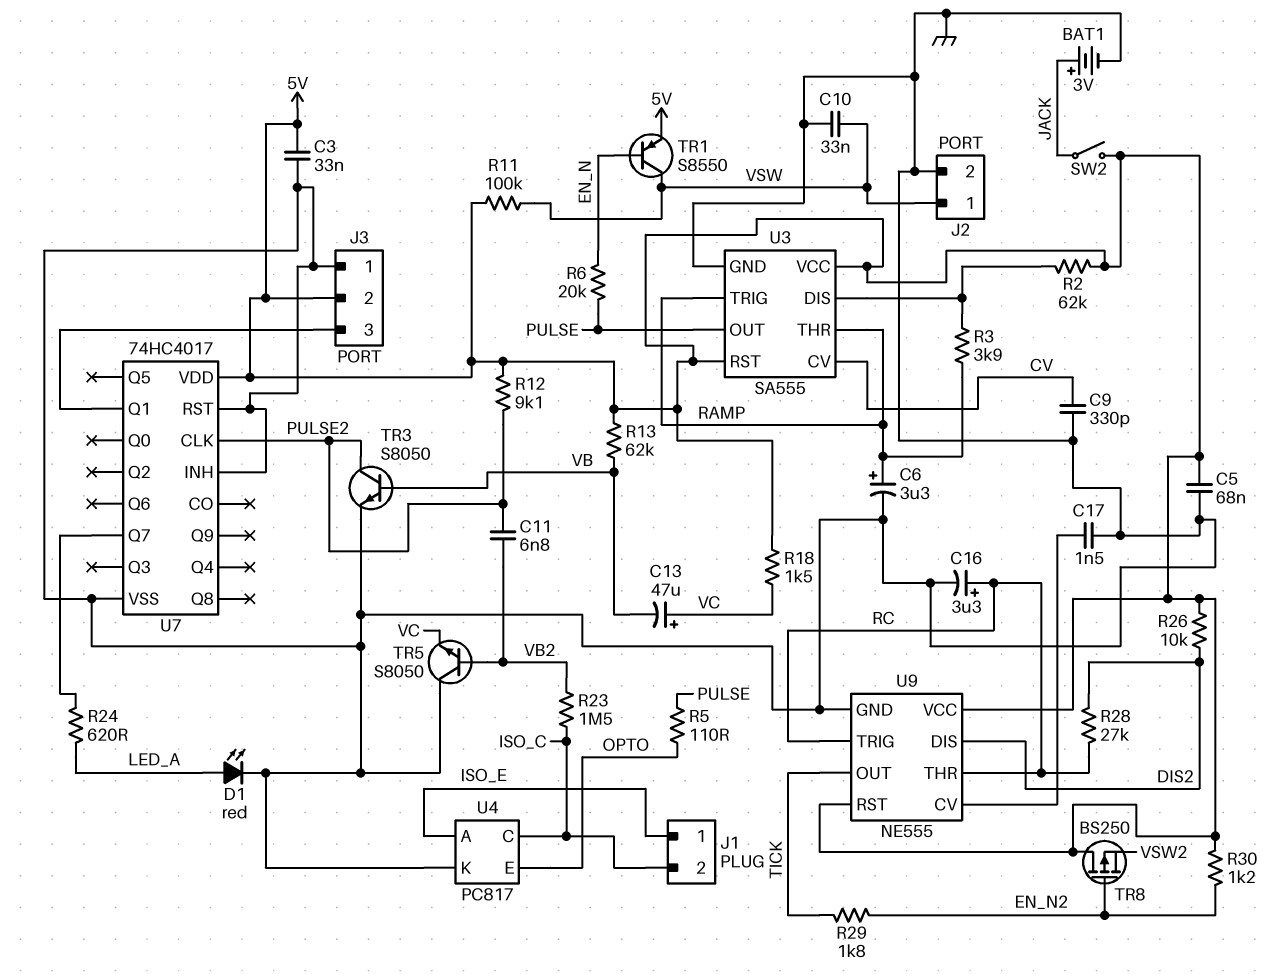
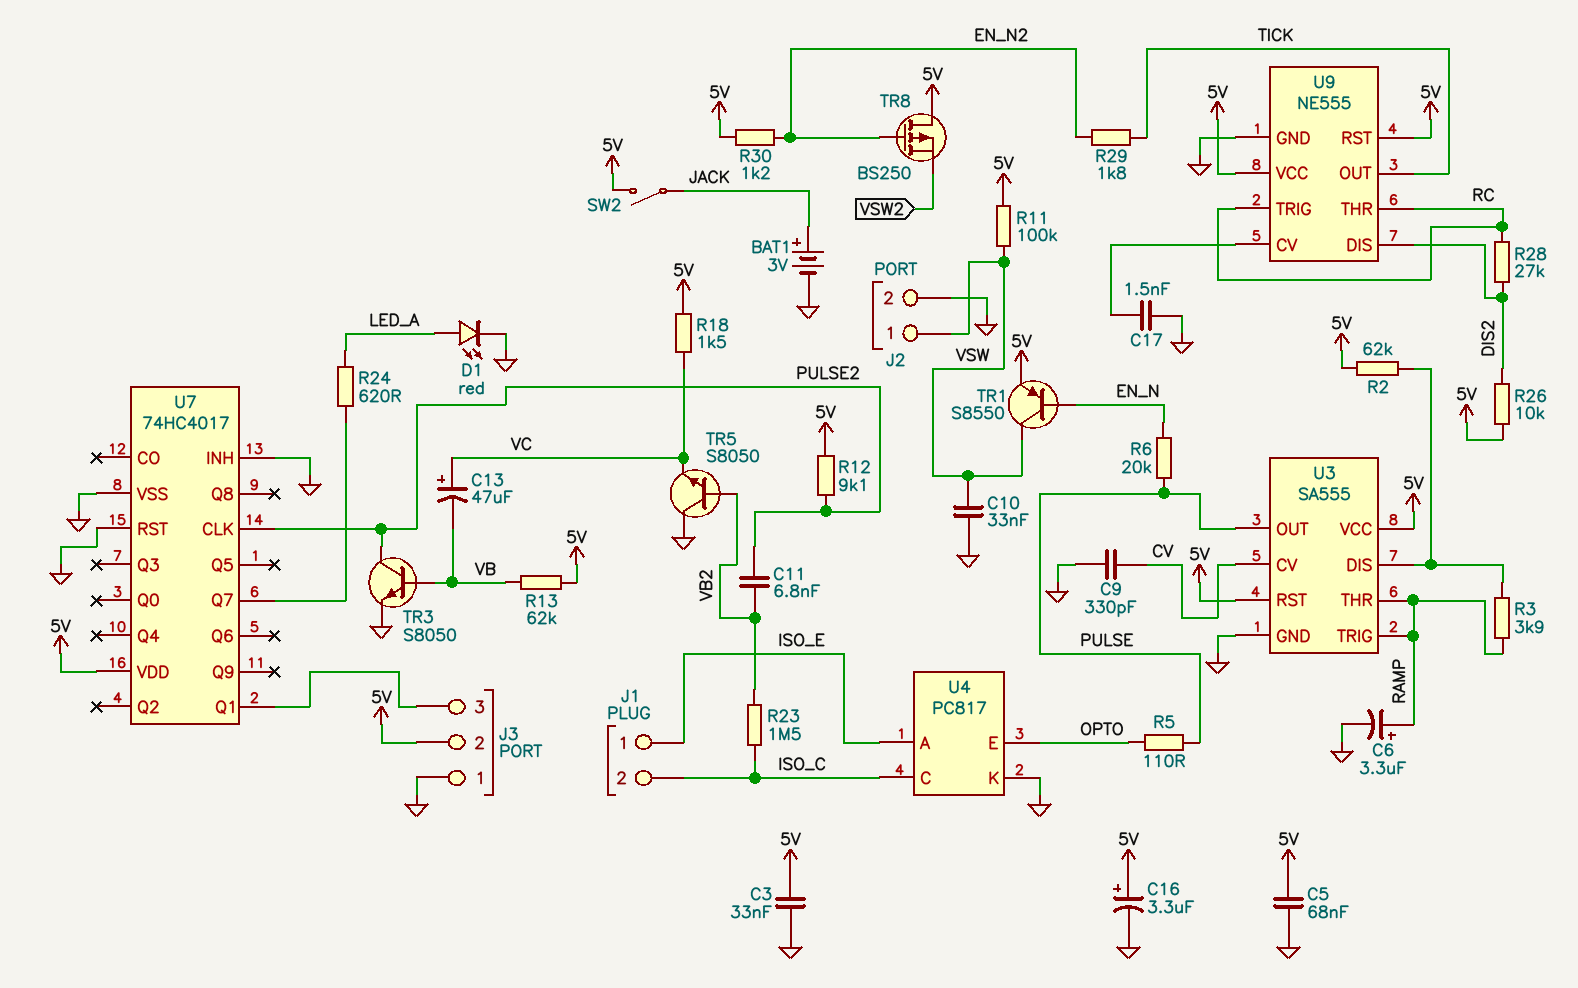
C16: 3.3uF (plus RC, minus GND) -> 3.3uF (plus 5V, minus GND)

